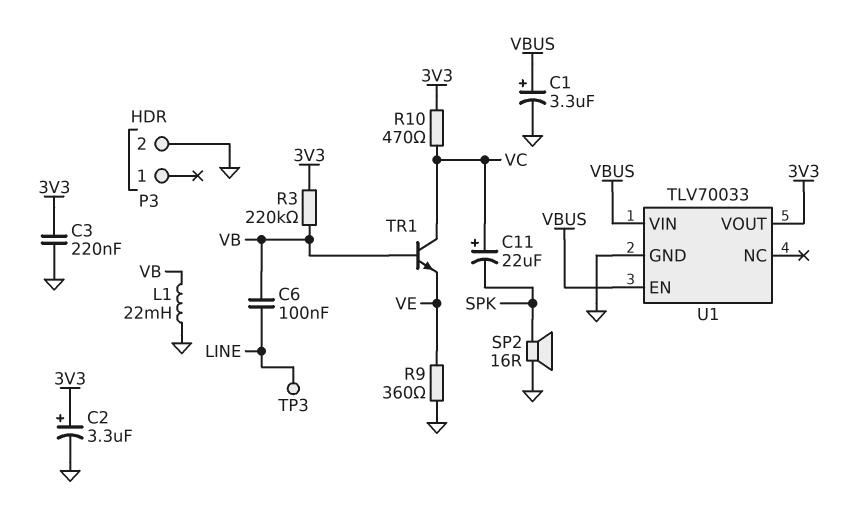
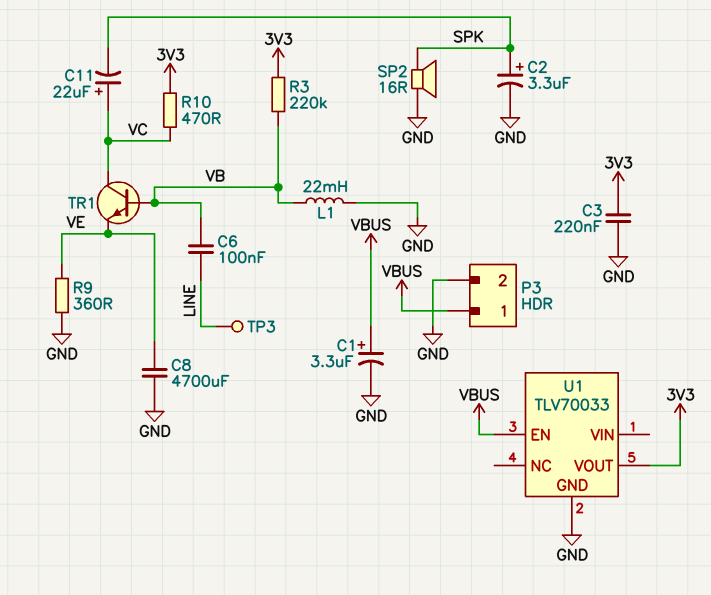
C2: 3.3uF (plus 3V3, minus GND) -> 3.3uF (plus SPK, minus GND)
C8: none -> 4700uF (GND, VE)
P3 pin 1: none -> VBUS
U1 pin VIN: VBUS -> none

